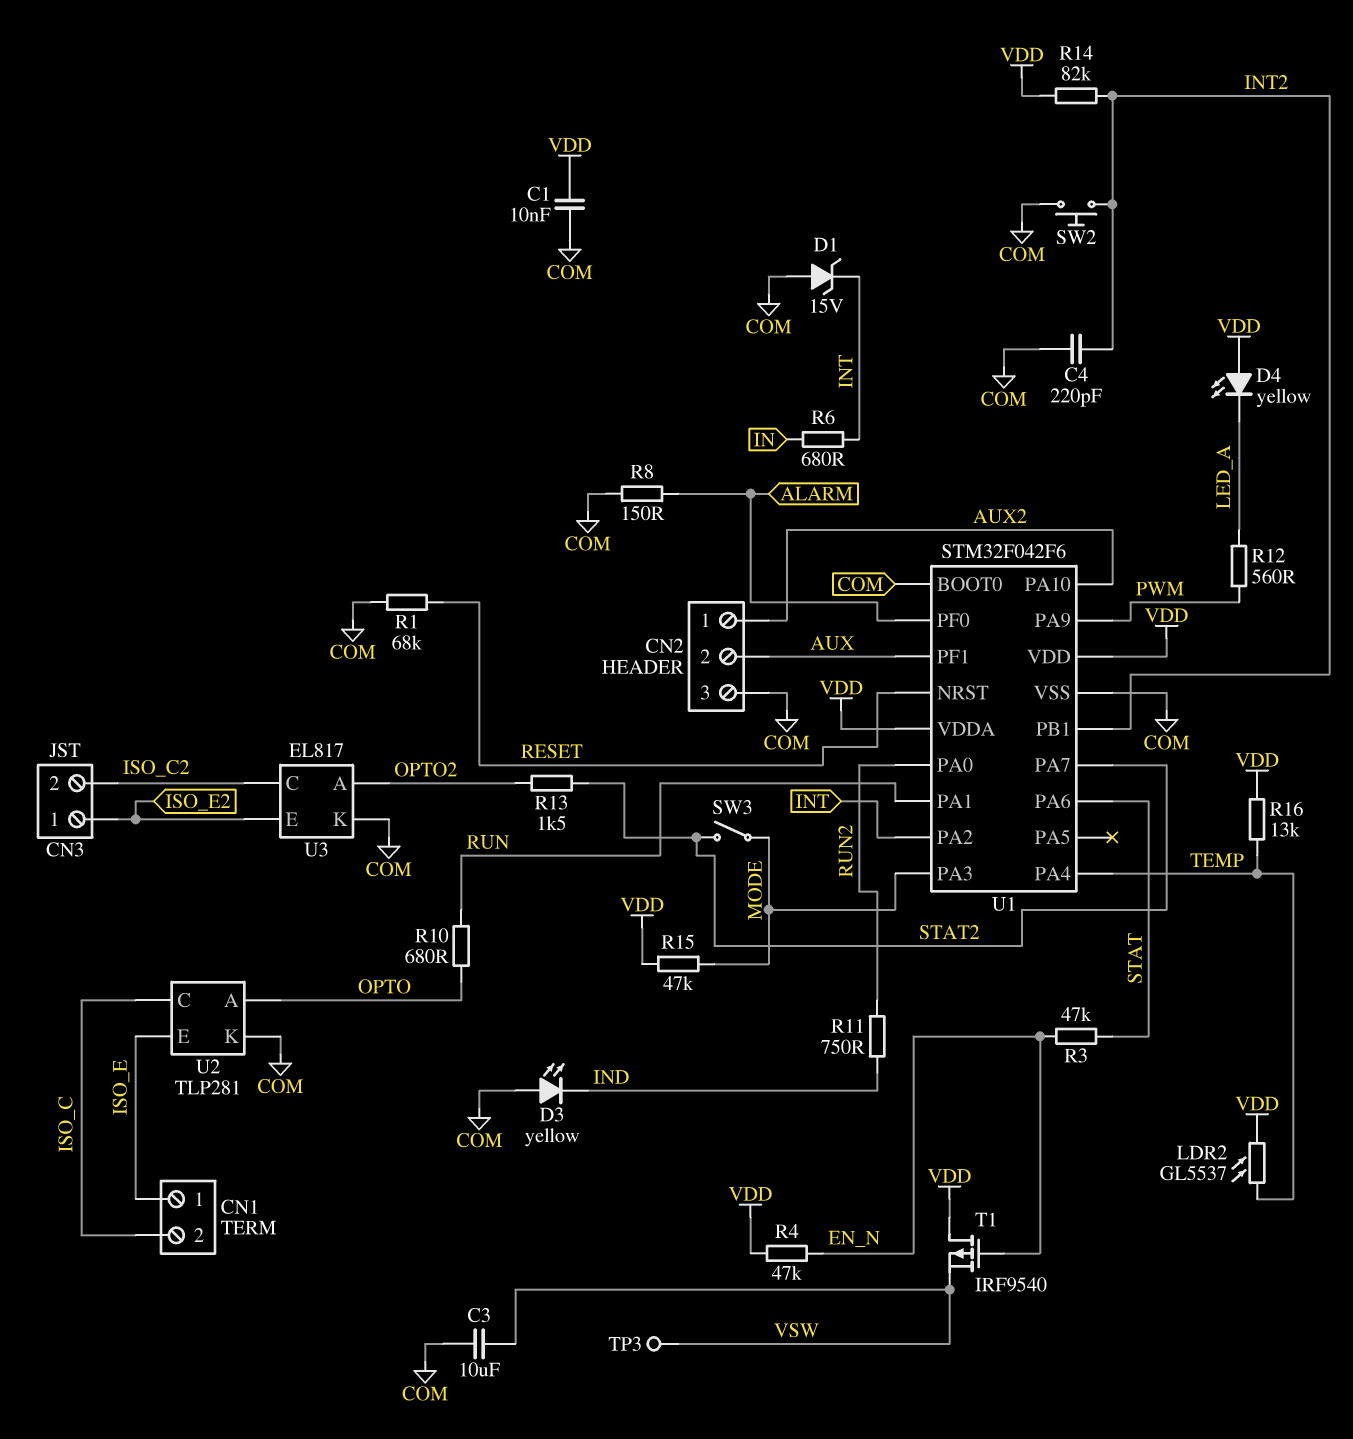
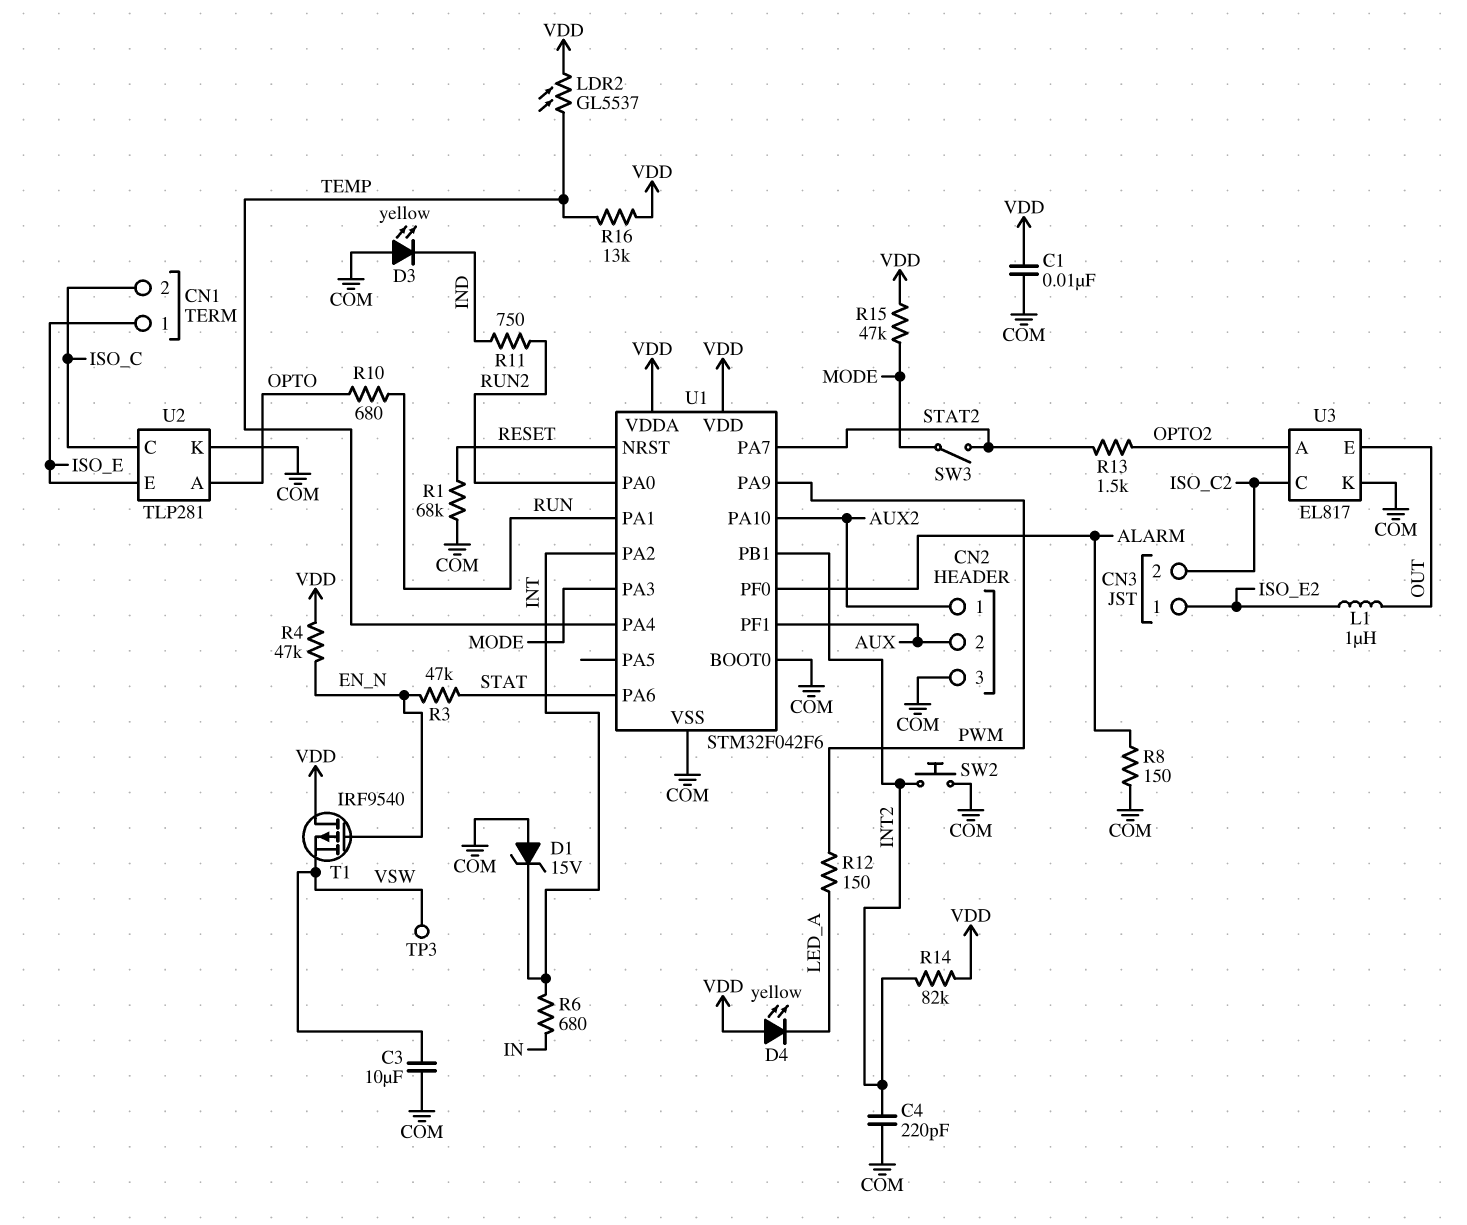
L1: none -> 1uH (ISO_E2, OUT)
R12: 560 (LED_A, PWM) -> 150 (LED_A, PWM)
U3 pin E: ISO_E2 -> OUT

